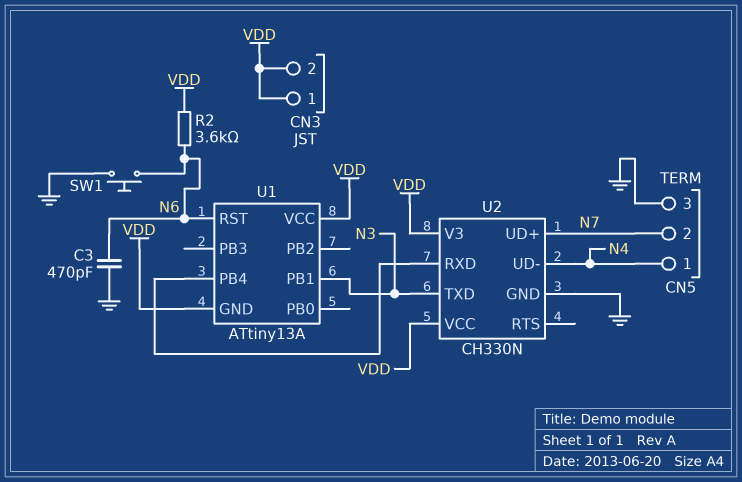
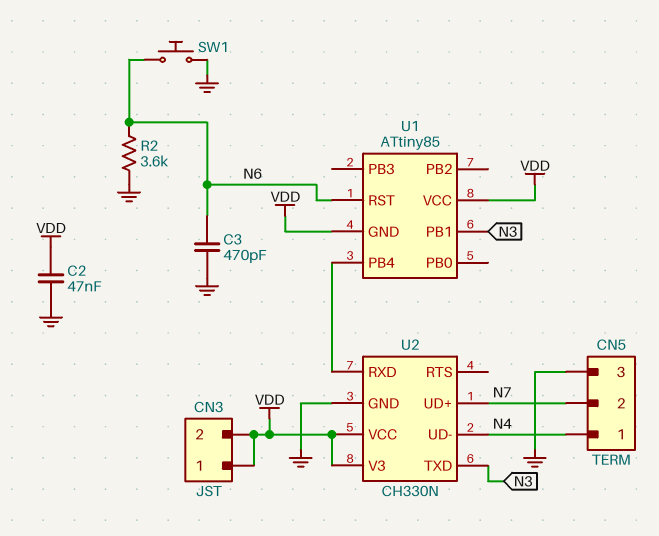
C2: none -> 47nF (GND, VDD)
R2: 3.6k (N6, VDD) -> 3.6k (GND, N6)
U1: ATtiny13A -> ATtiny85

